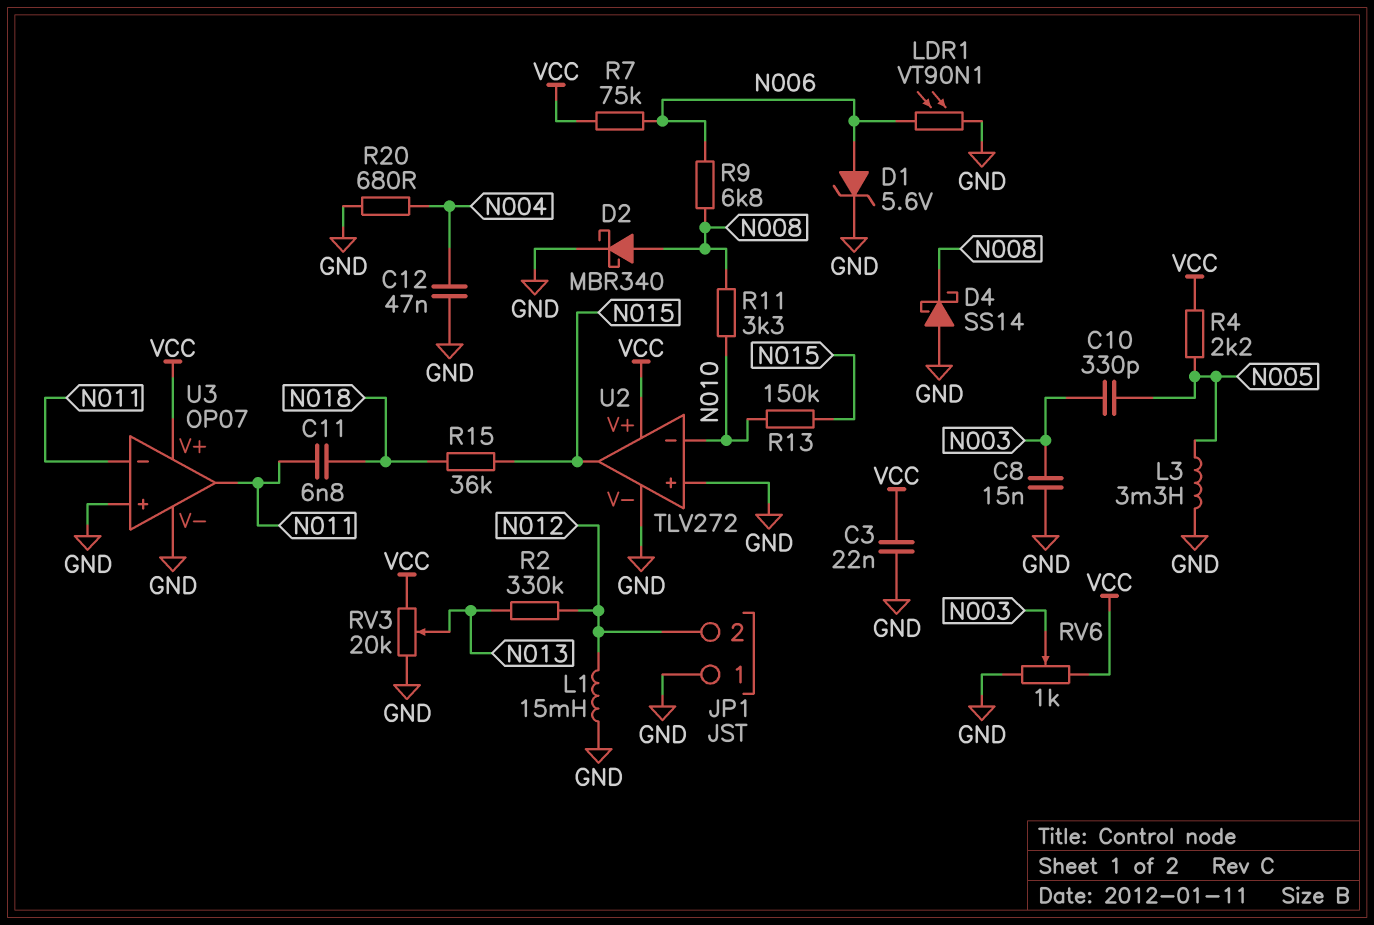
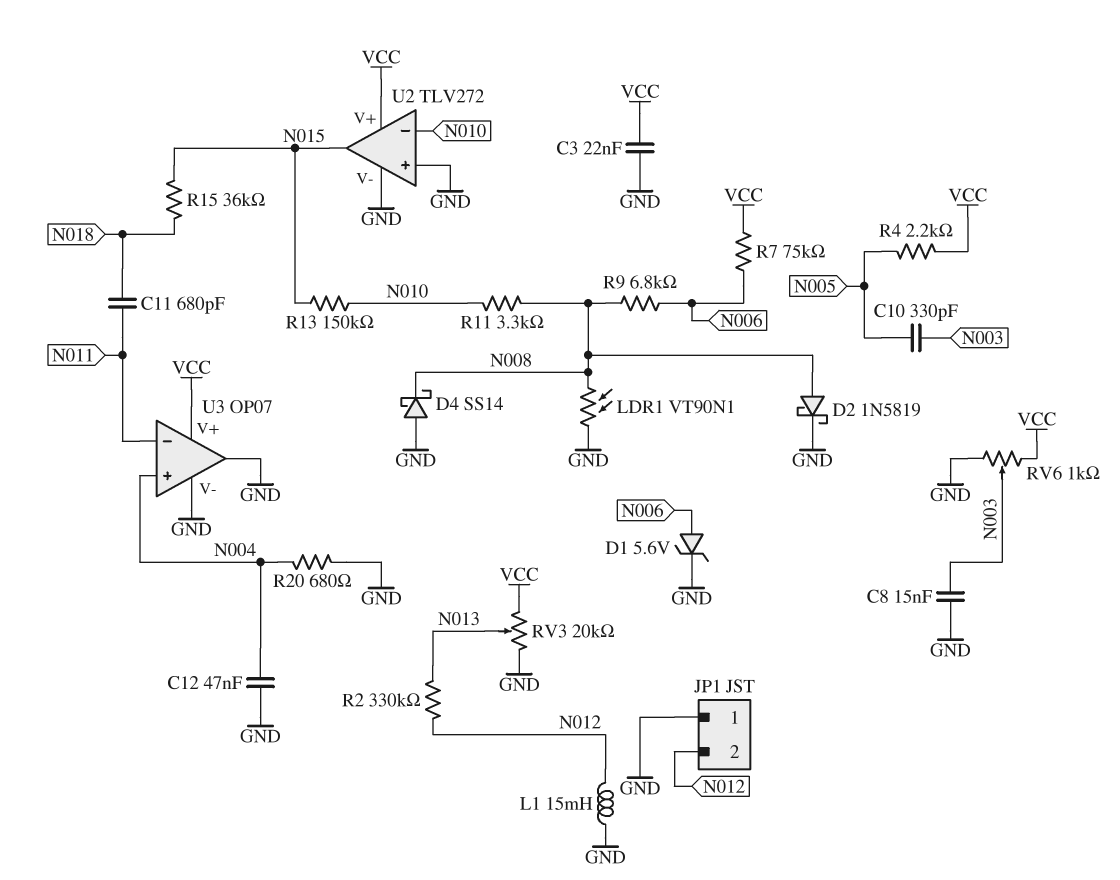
C11: 6.8nF (N011, N018) -> 680pF (N011, N018)
D2: schottky MBR340 (A N008, K GND) -> schottky 1N5819 (A N008, K GND)
L3: 3.3mH (GND, N005) -> none
LDR1: VT90N1 (GND, N006) -> VT90N1 (GND, N008)
U3 pin in+: GND -> N004
U3 pin out: N011 -> GND

